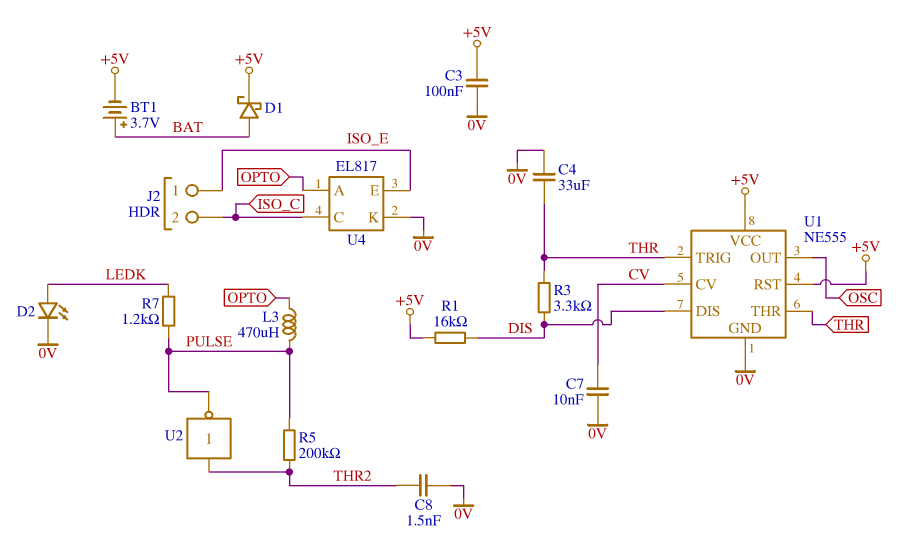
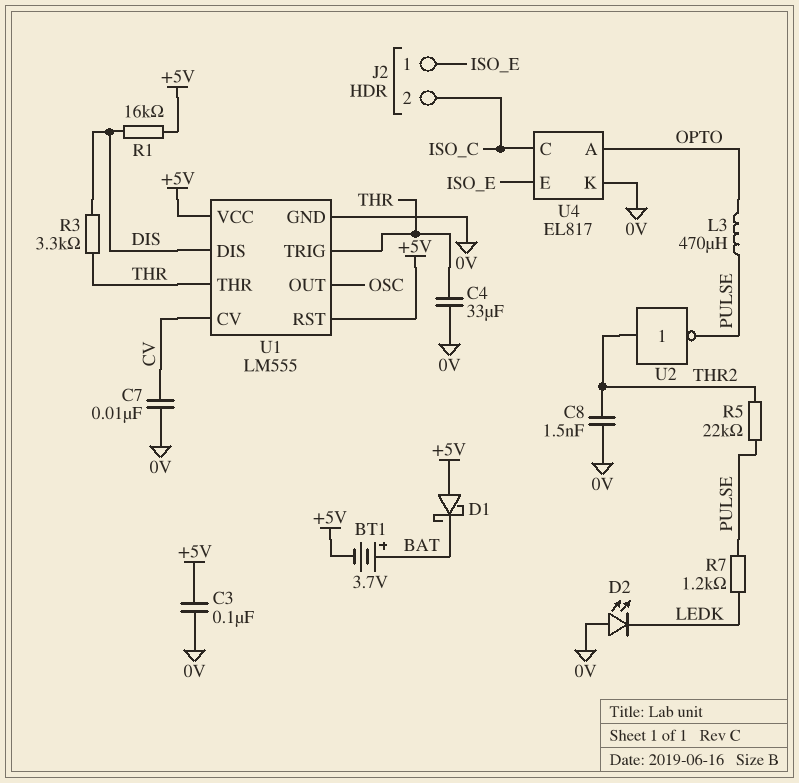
D1: schottky (A BAT, K +5V) -> schottky (A +5V, K BAT)
D2: LED (A LEDK, K 0V) -> LED (A 0V, K LEDK)
R5: 200k (PULSE, THR2) -> 22k (PULSE, THR2)
U1: NE555 -> LM555

